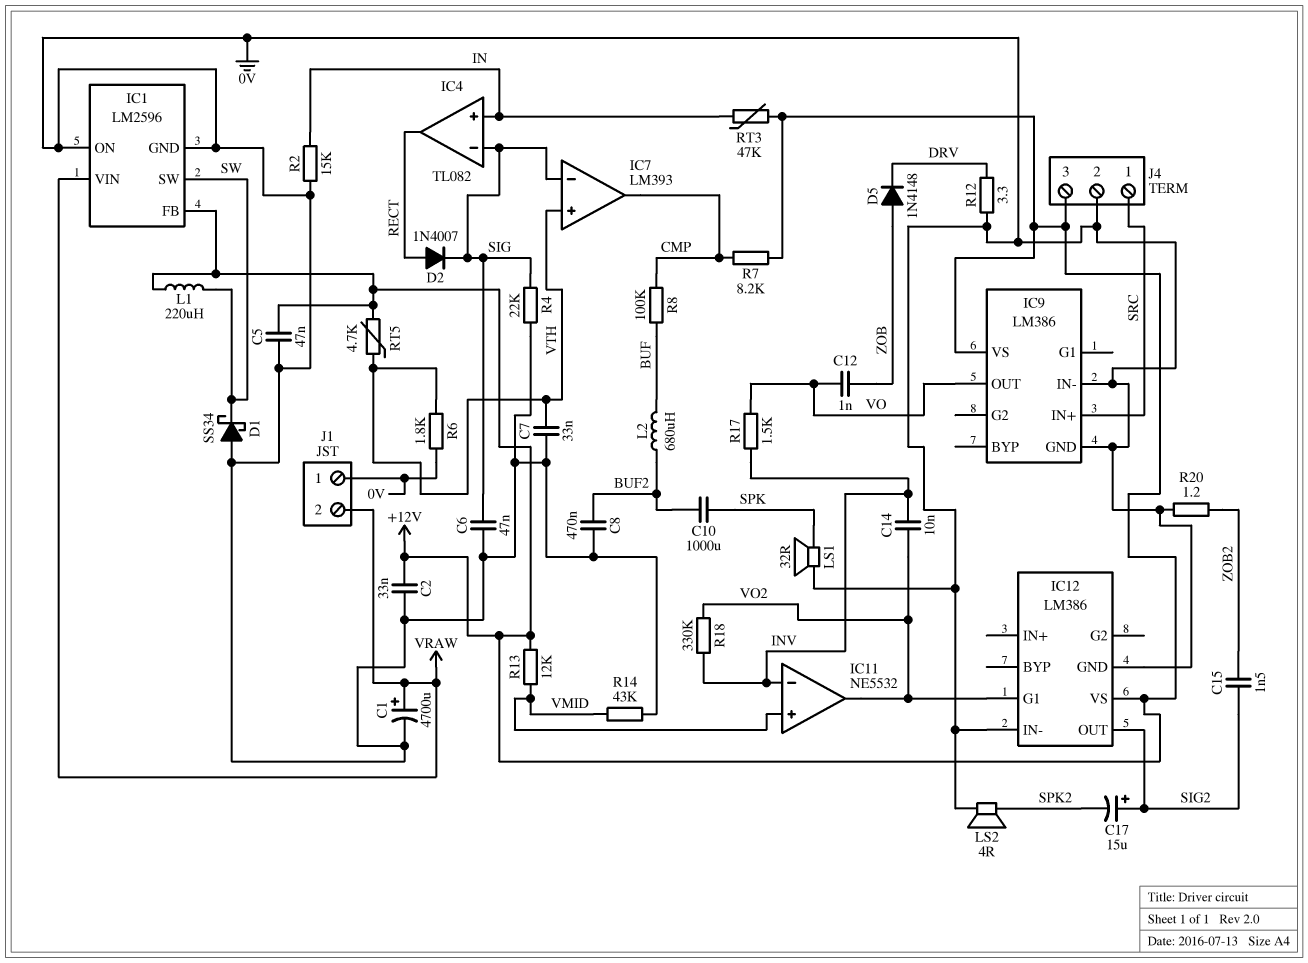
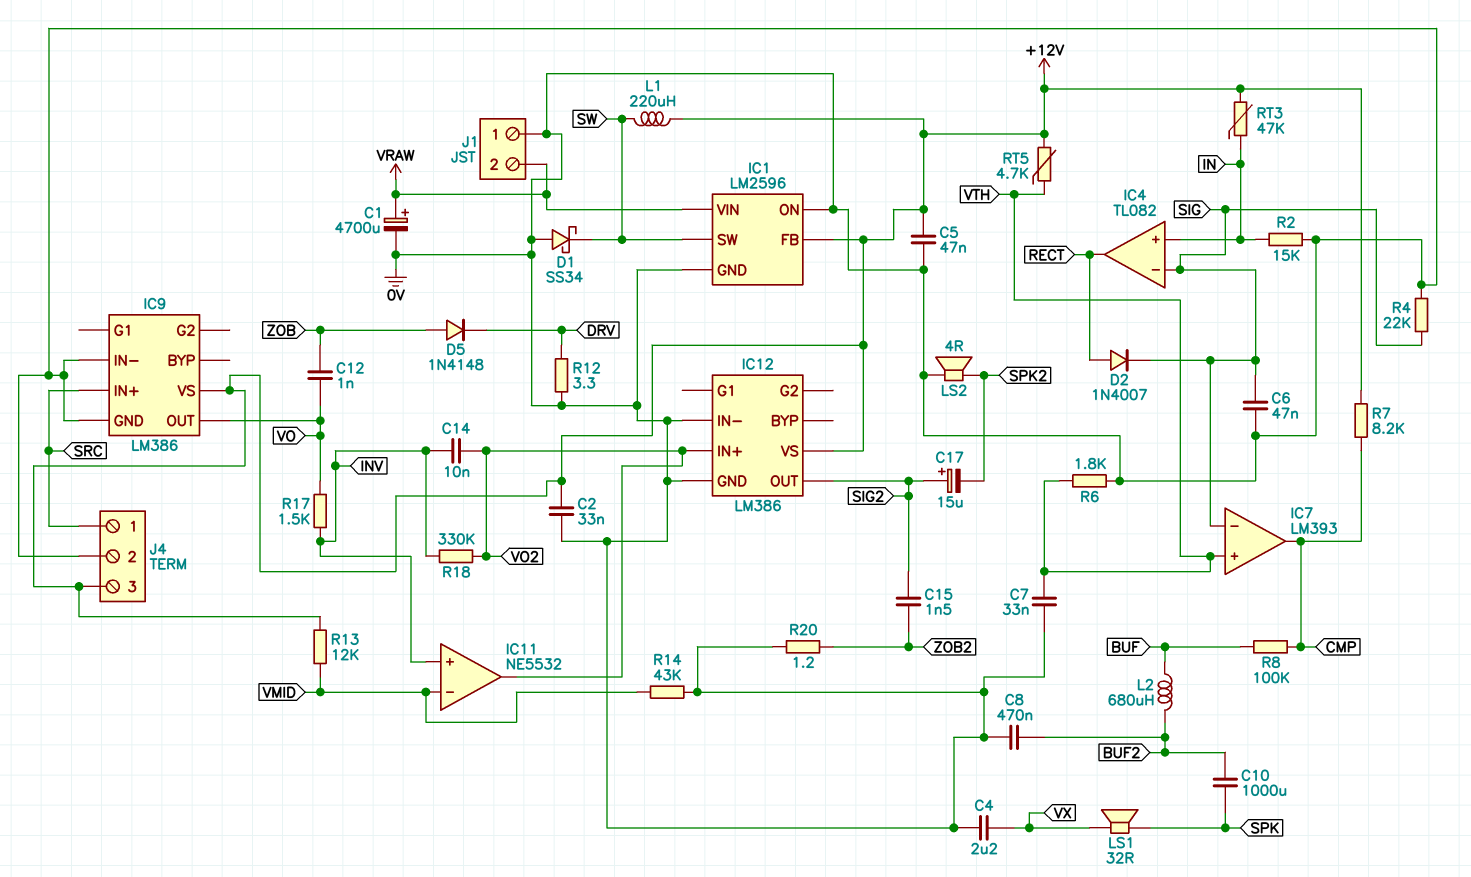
C4: none -> 2.2uF (0V, VX)
IC11 pin in+: VMID -> INV
IC11 pin in-: INV -> VMID
IC12 pin G1: VO2 -> none
IC12 pin IN+: none -> VO2
LS1: speaker 32R (0V, SPK) -> speaker 32R (SPK, VX)

